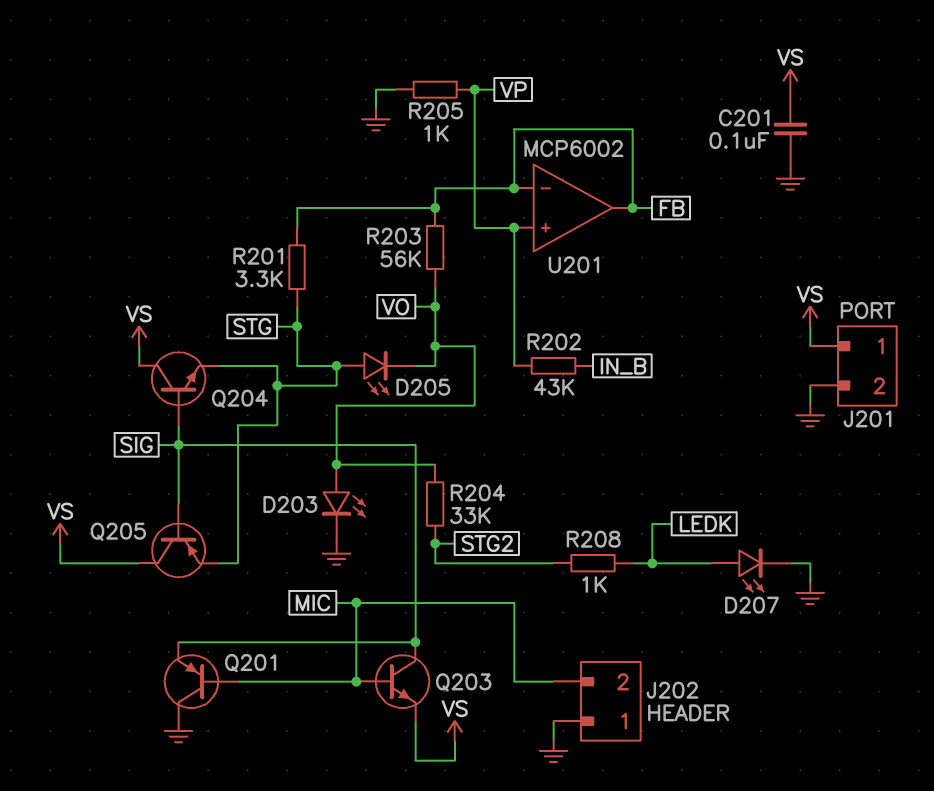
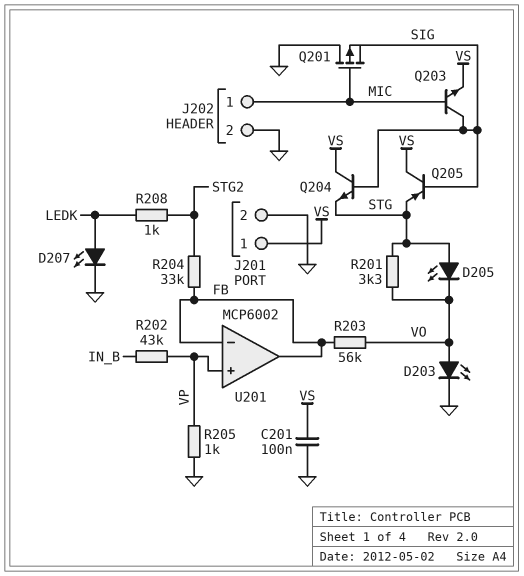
J202 pin 1: GND -> MIC
J202 pin 2: MIC -> GND
Q201: PNP (B MIC, C GND, E SIG) -> PMOS (G MIC, D GND, S SIG)
R201: 3.3k (FB, STG) -> 3.3k (STG, VO)
R204: 33k (STG2, VO) -> 33k (FB, STG2)

